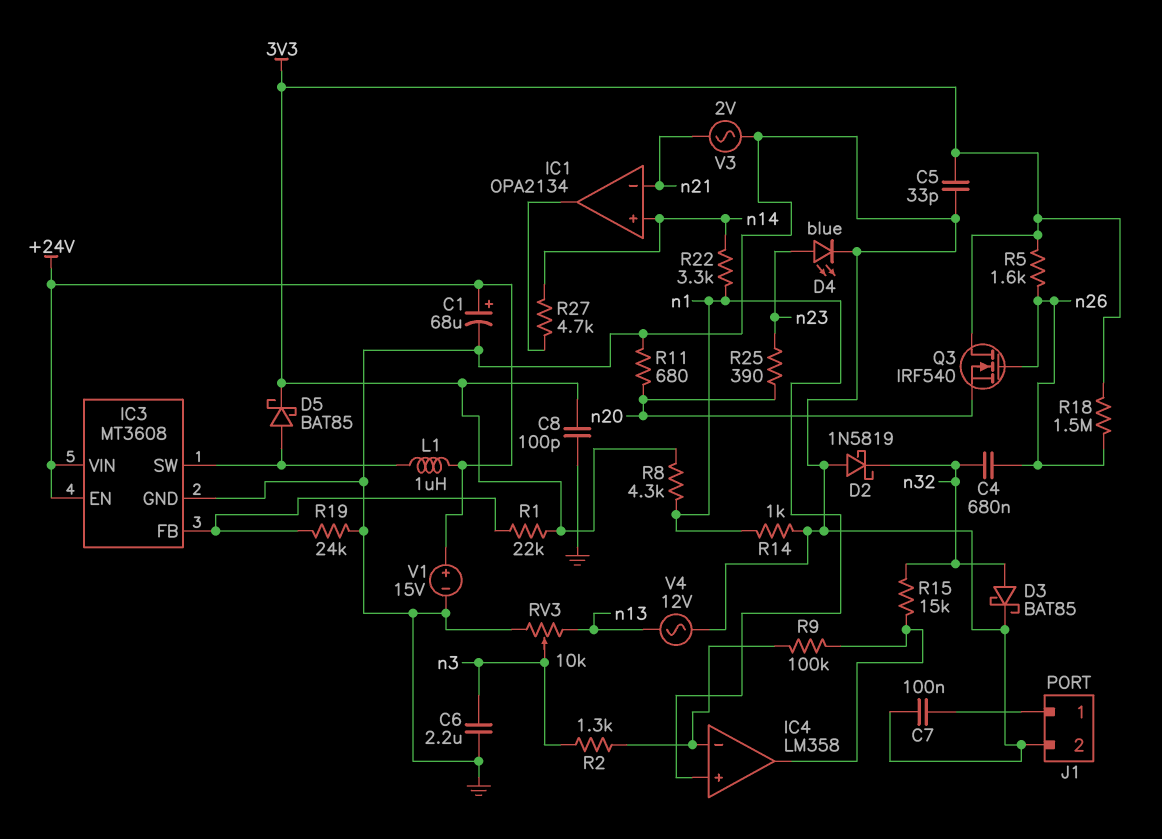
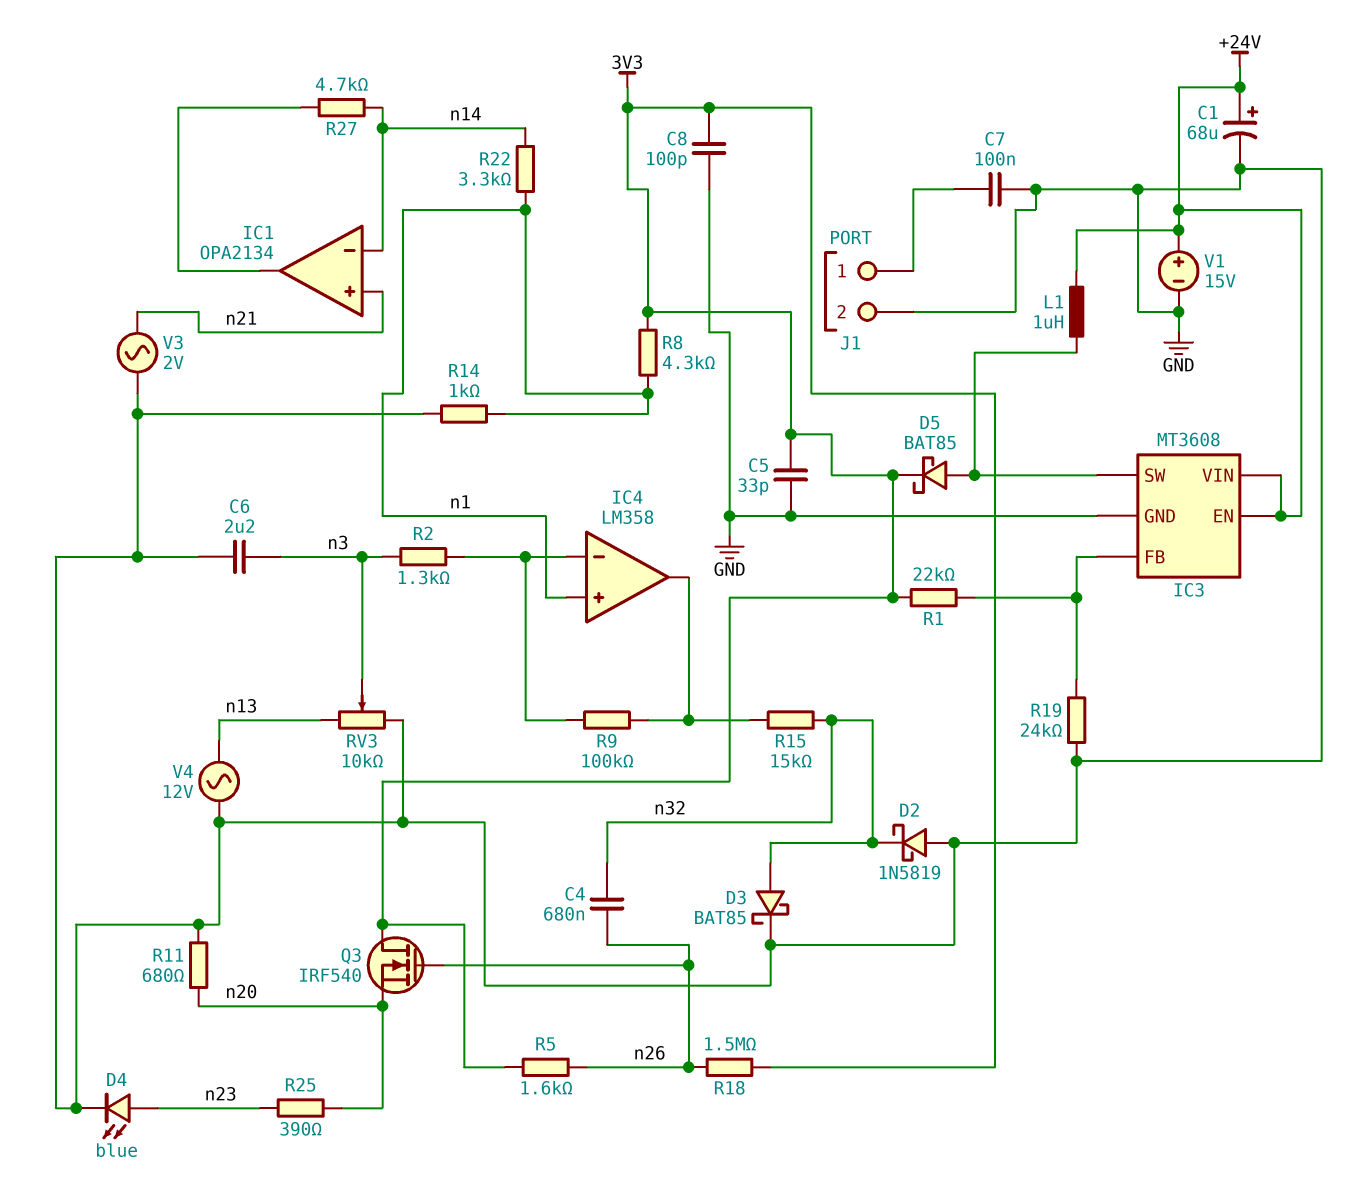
IC1 pin in+: n14 -> n21
IC1 pin in-: n21 -> n14

